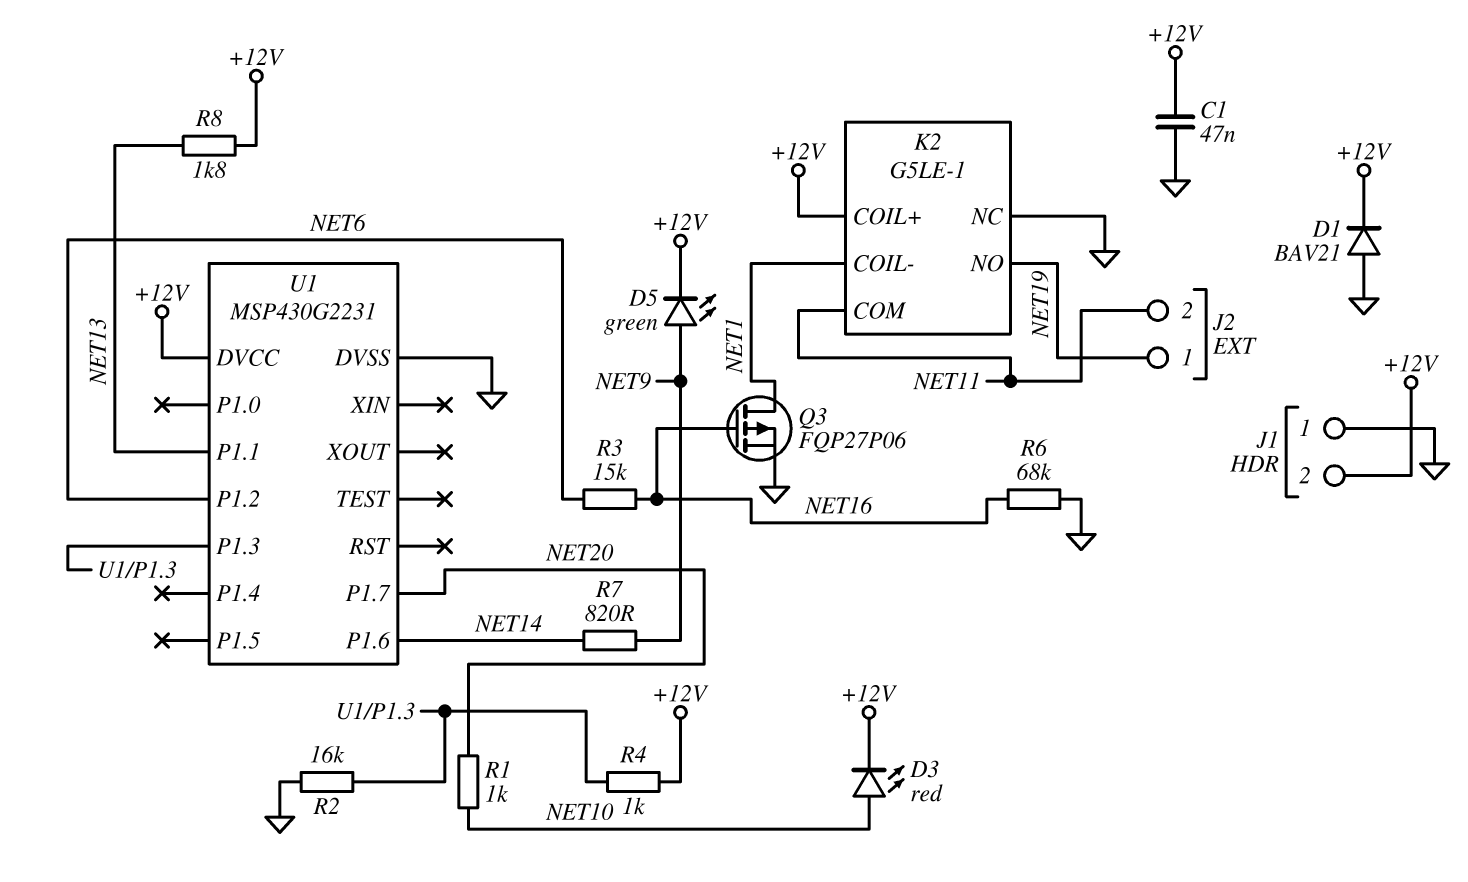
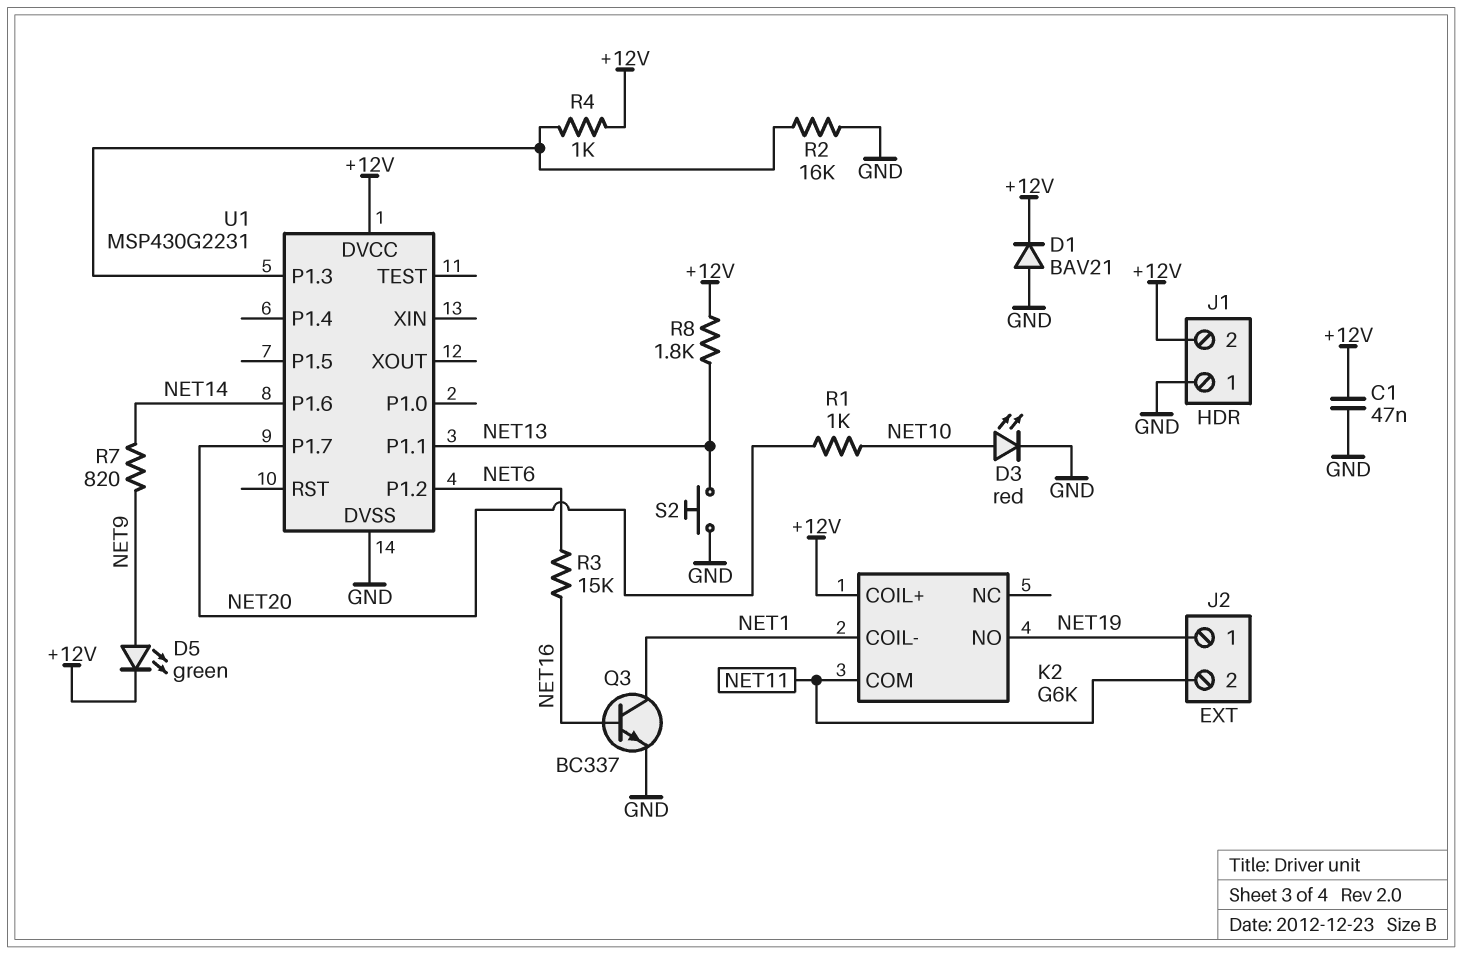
D3: LED red (A NET10, K +12V) -> LED red (A NET10, K GND)
K2: G5LE-1 -> G6K
K2 pin NC: GND -> none
Q3: PMOS FQP27P06 (G NET16, D NET1, S GND) -> NPN BC337 (B NET16, C NET1, E GND)
R6: 68k (GND, NET16) -> none
S2: none -> button (GND, NET13)

